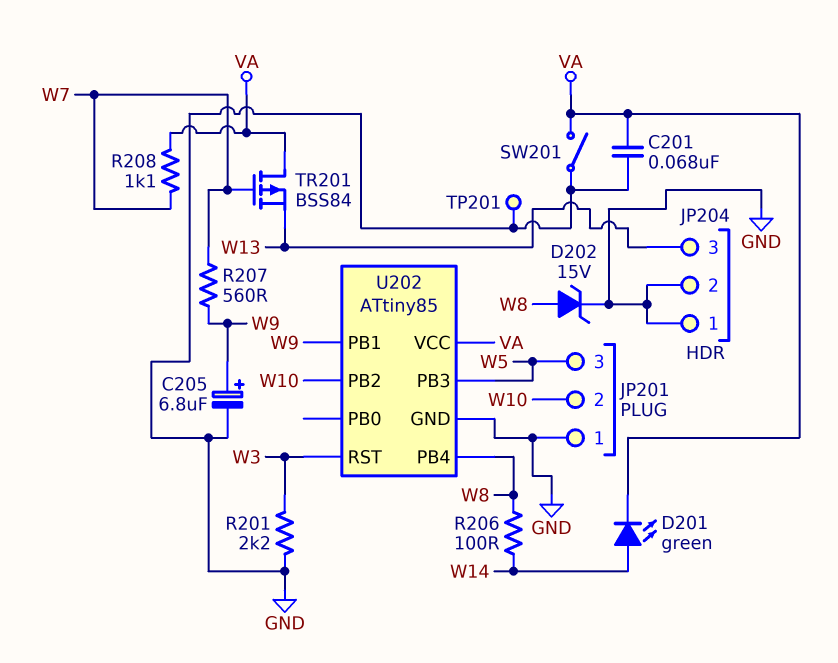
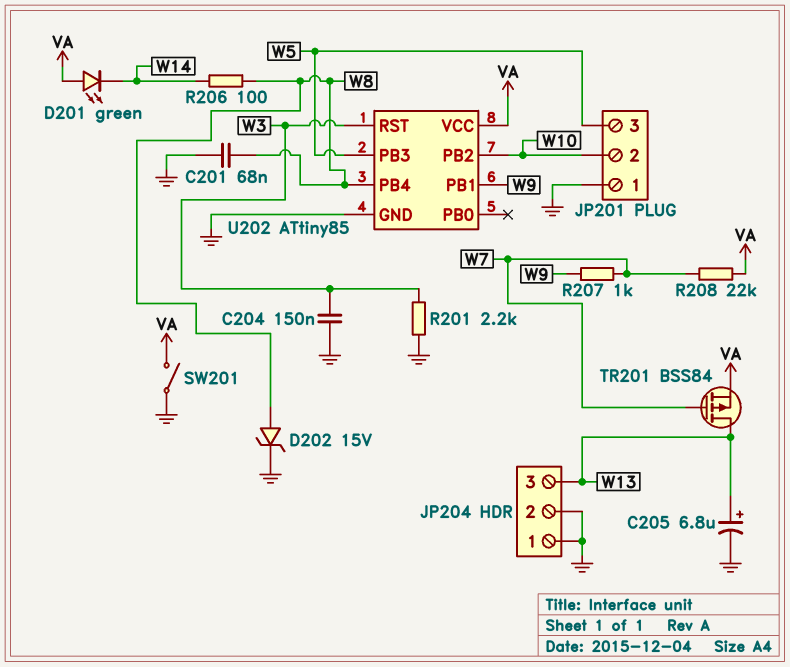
C201: 68nF (GND, VA) -> 68nF (GND, W8)
C204: none -> 150nF (GND, W3)
C205: 6.8uF (plus W9, minus GND) -> 6.8uF (plus W13, minus GND)
D201: LED green (A W14, K VA) -> LED green (A VA, K W14)
R207: 560 (W7, W9) -> 1k (W7, W9)
R208: 1.1k (VA, W7) -> 22k (VA, W7)
TP201: test point (GND) -> none
TR201: PMOS BSS84 (G W7, D VA, S W13) -> PMOS BSS84 (G W7, D W13, S VA)

